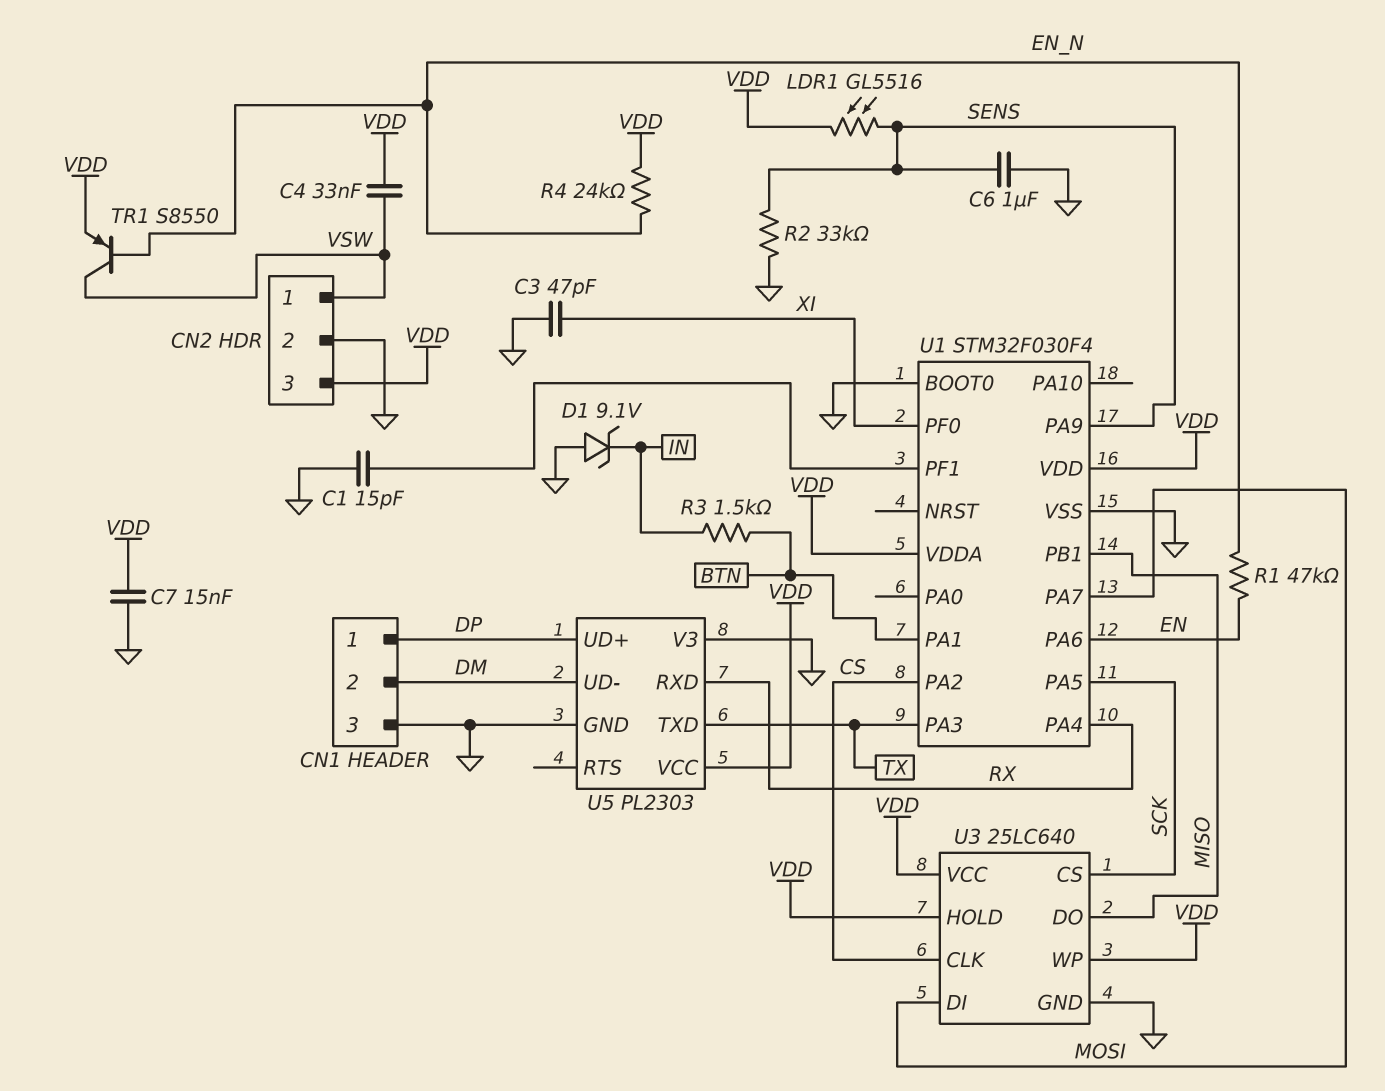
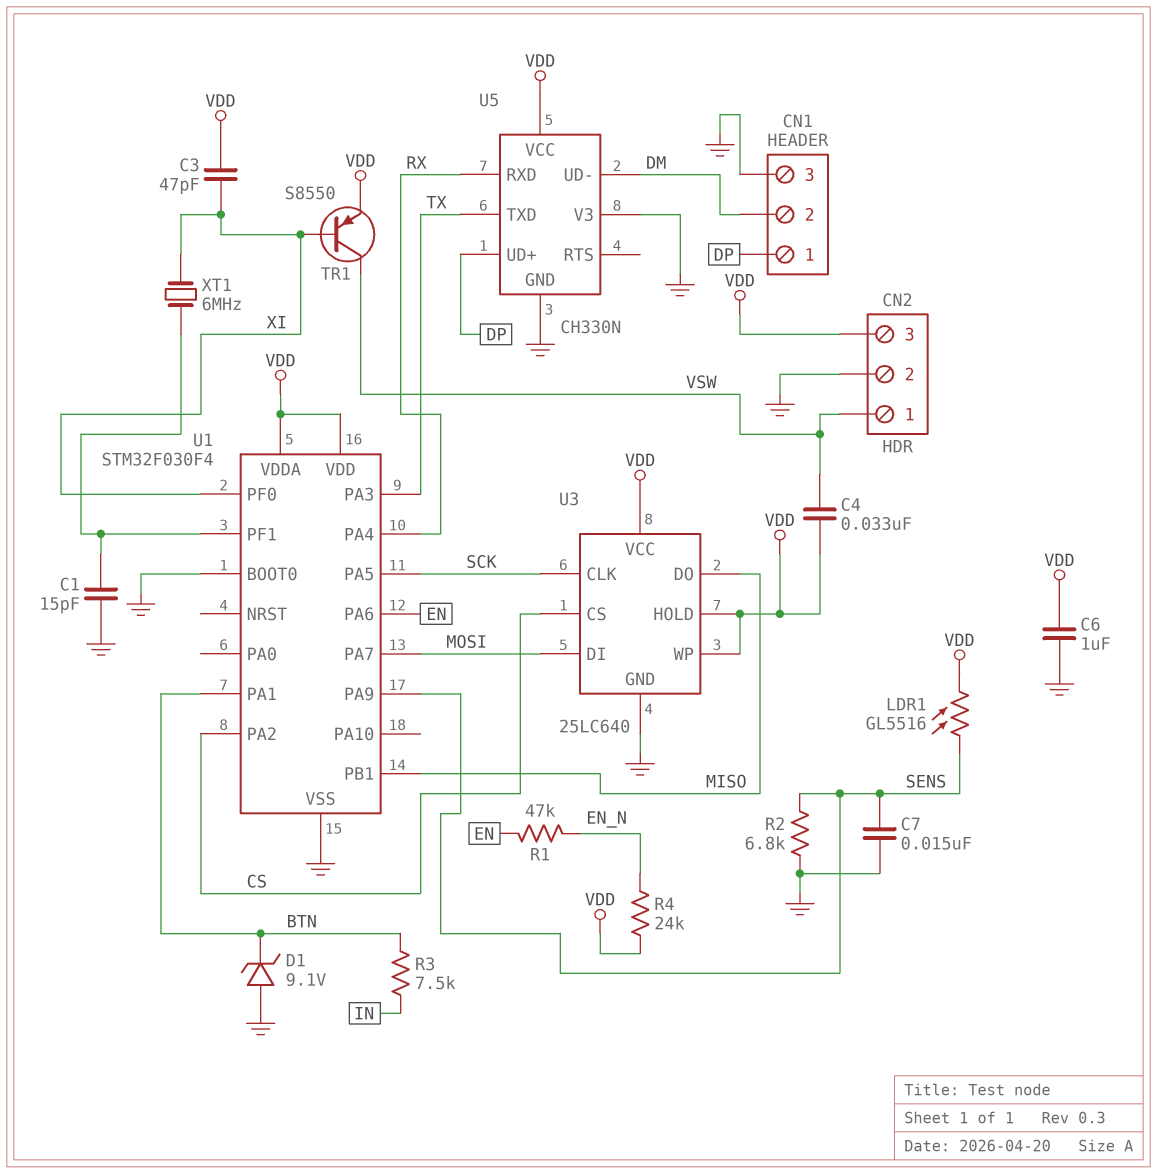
C3: 47pF (GND, XI) -> 47pF (VDD, XI)
C6: 1uF (GND, SENS) -> 1uF (GND, VDD)
C7: 15nF (GND, VDD) -> 15nF (GND, SENS)
D1: zener 9.1V (A GND, K IN) -> zener 9.1V (A GND, K BTN)
R2: 33k (GND, SENS) -> 6.8k (GND, SENS)
R3: 1.5k (BTN, IN) -> 7.5k (BTN, IN)
TR1: PNP S8550 (B EN_N, C VSW, E VDD) -> PNP S8550 (B XI, C VSW, E VDD)
U3 pin CLK: CS -> SCK
U3 pin CS: SCK -> CS
U5: PL2303 -> CH330N
XT1: none -> 6MHz (U1/PF1, XI)

